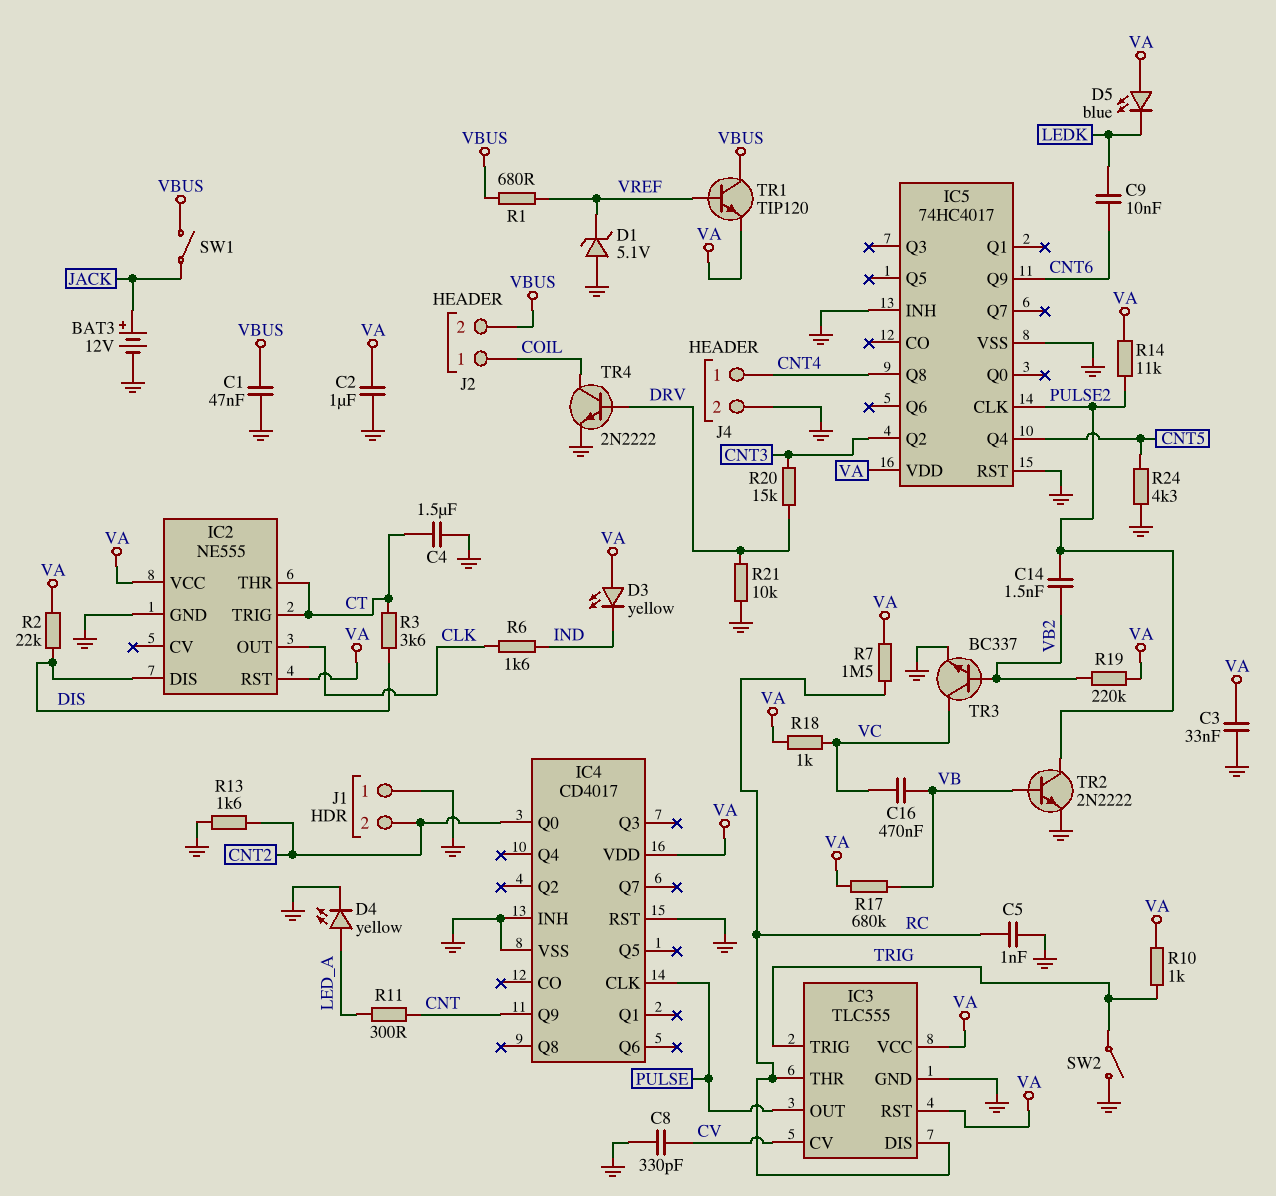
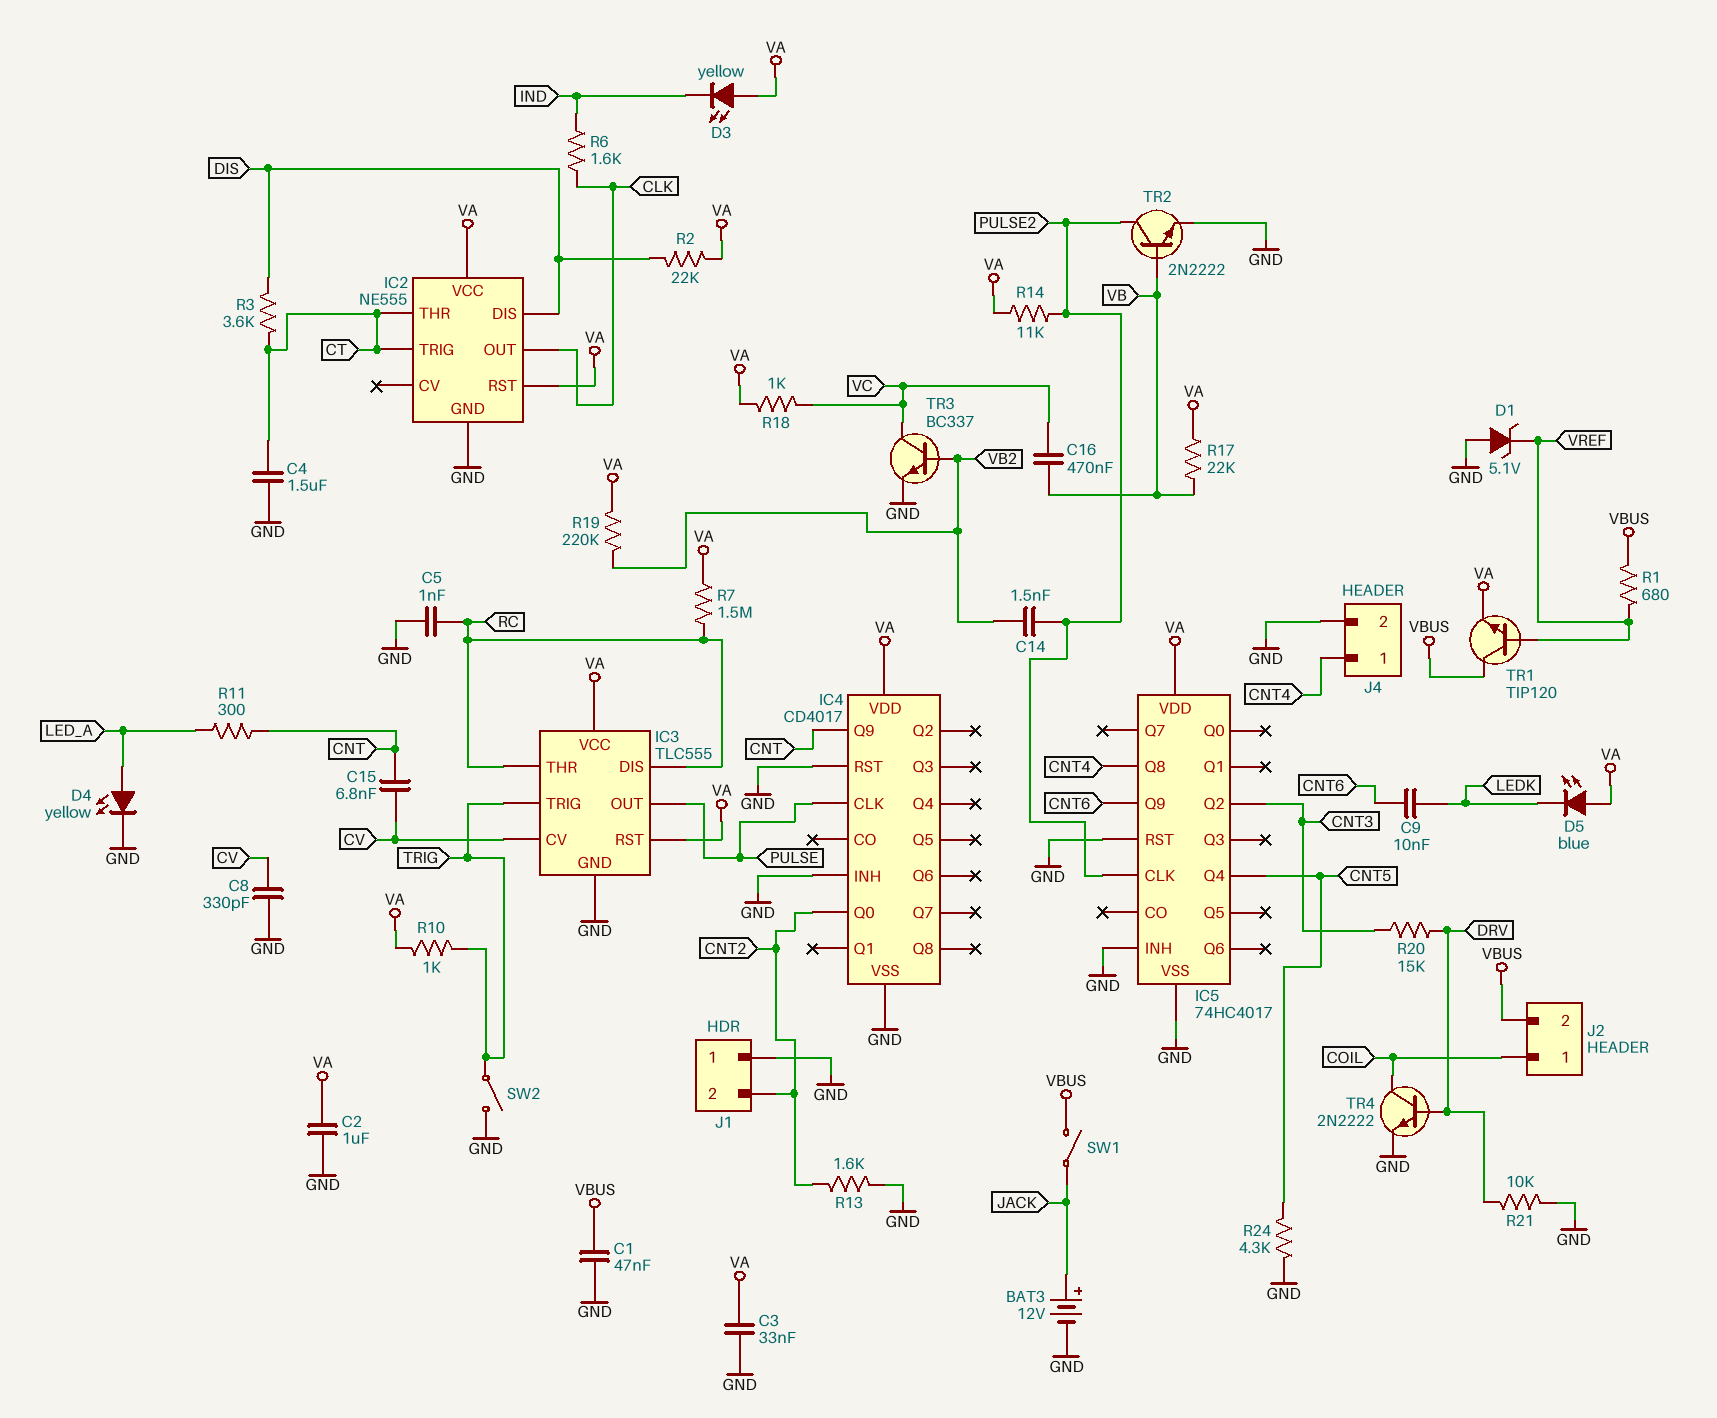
C15: none -> 6.8nF (CNT, CV)
R17: 680k (VA, VB) -> 22k (VA, VB)

